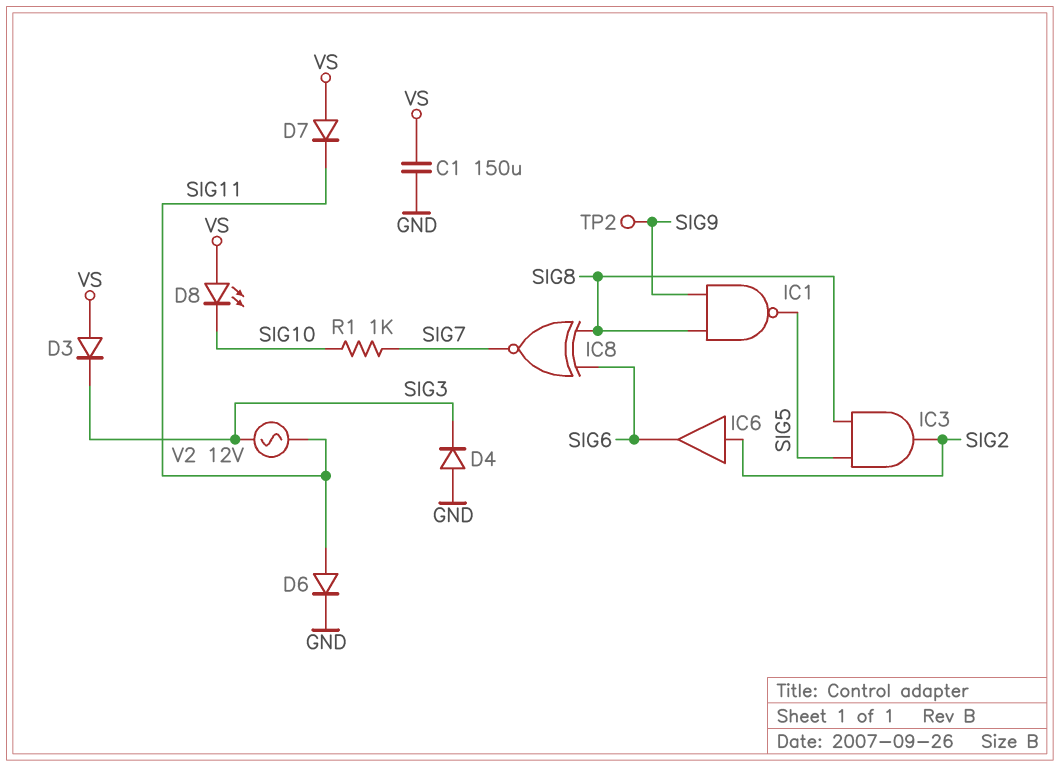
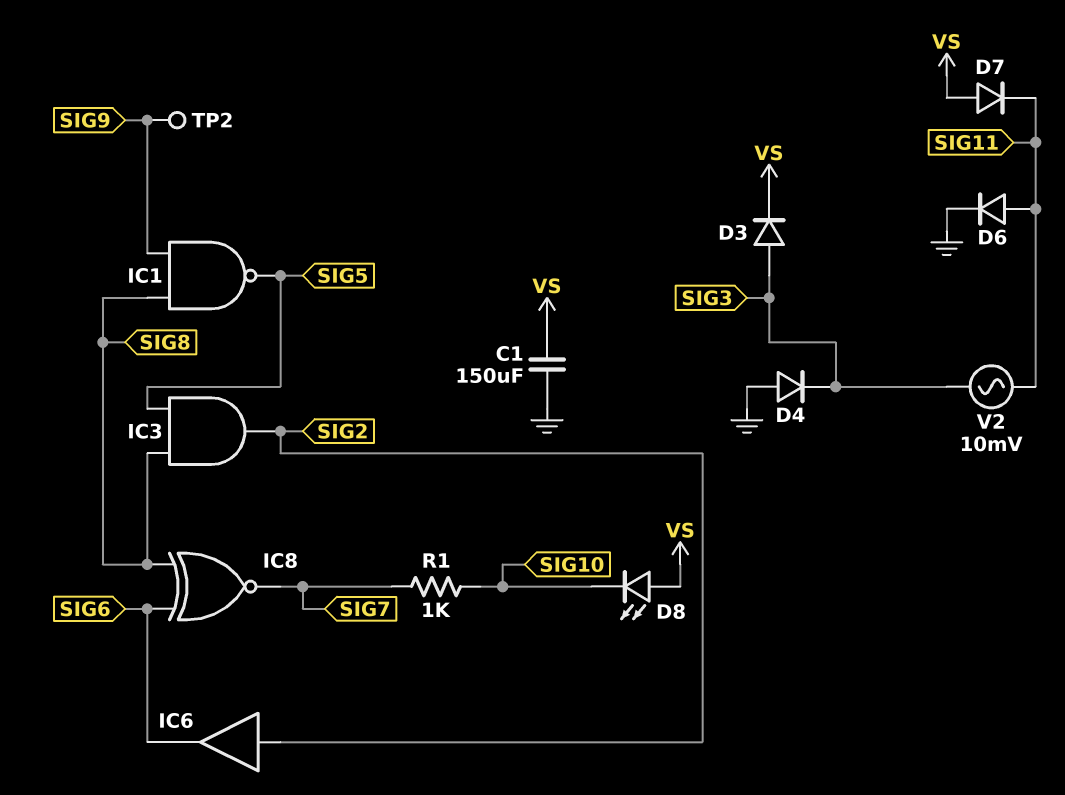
D3: diode (A VS, K SIG3) -> diode (A SIG3, K VS)
V2: AC 12V (SIG3, SIG11) -> AC 10mV (SIG3, SIG11)

